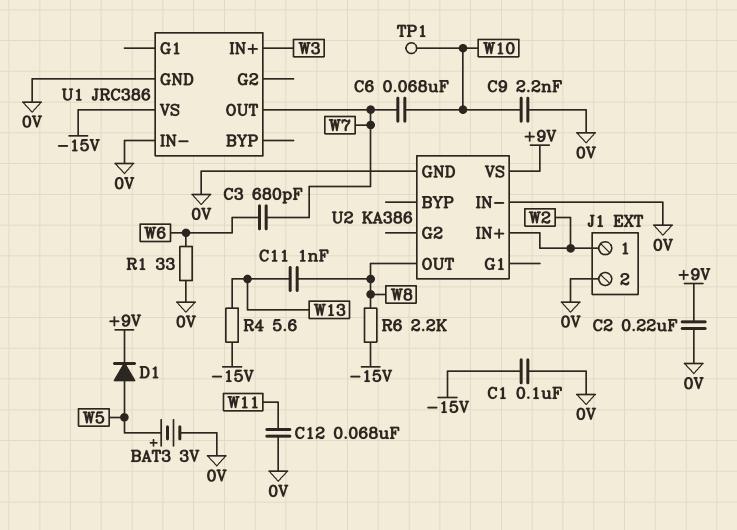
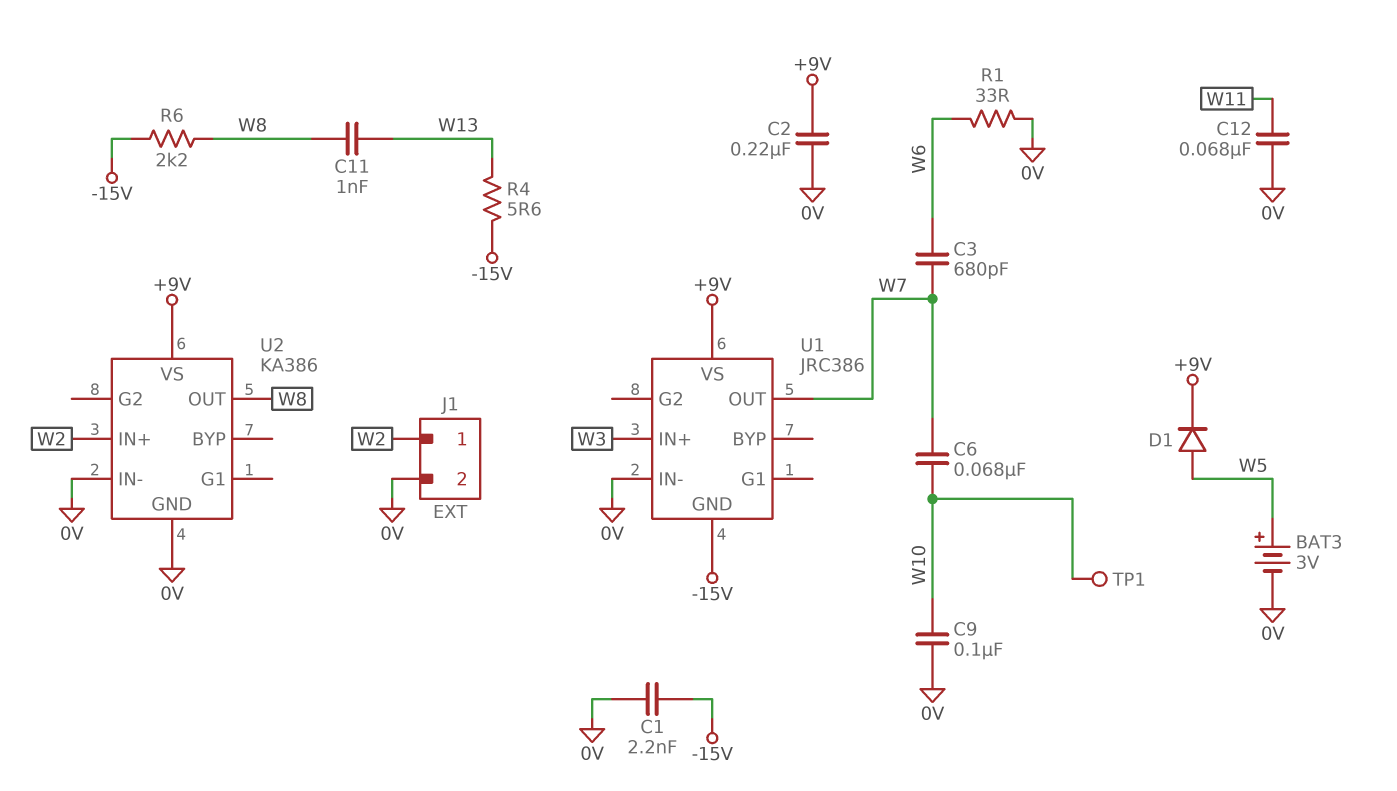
C1: 100nF (-15V, 0V) -> 2.2nF (-15V, 0V)
C9: 2.2nF (0V, W10) -> 100nF (0V, W10)
U1 pin GND: 0V -> -15V
U1 pin VS: -15V -> +9V

